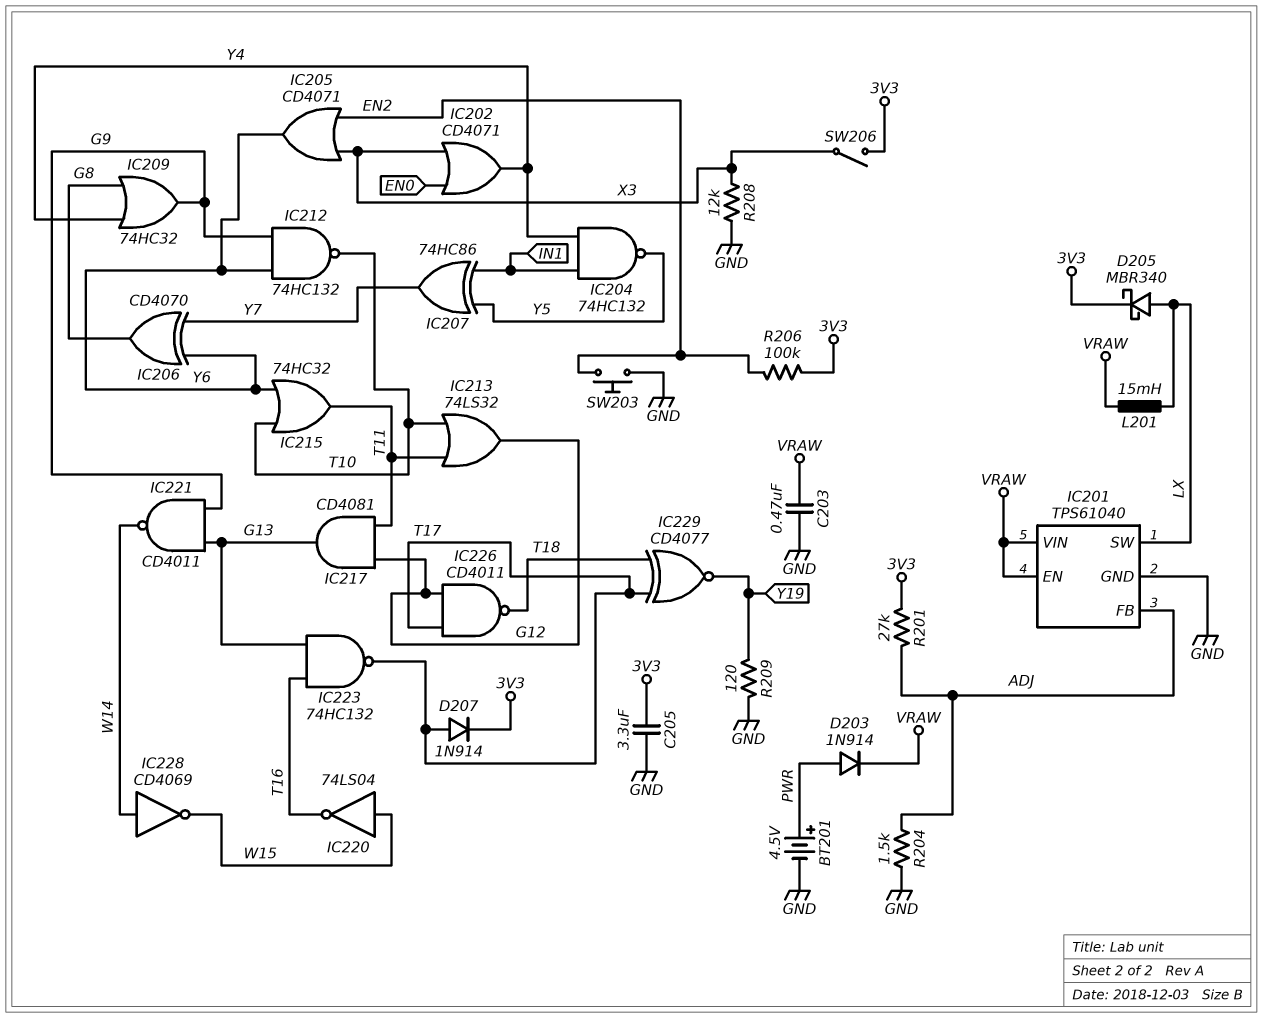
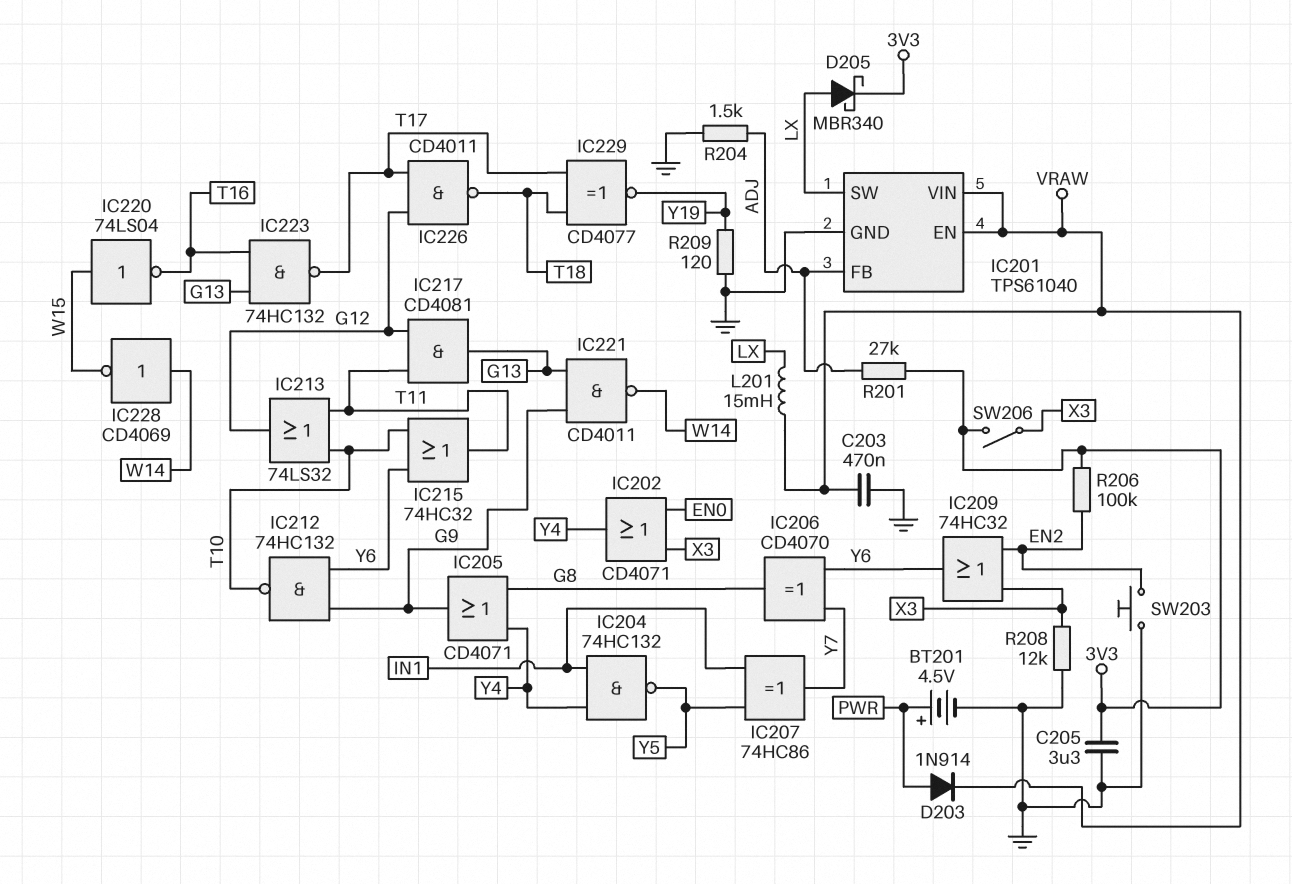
D207: diode 1N914 (A T17, K 3V3) -> none
IC205: OR CD4071 (in EN2, in X3, out Y6) -> OR CD4071 (in G8, in Y4, out G9)
IC209: OR 74HC32 (in G8, in Y4, out G9) -> OR 74HC32 (in EN2, in X3, out Y6)

